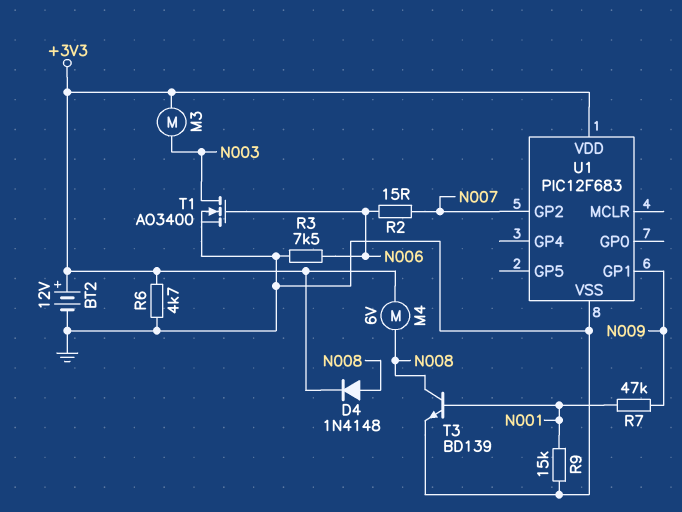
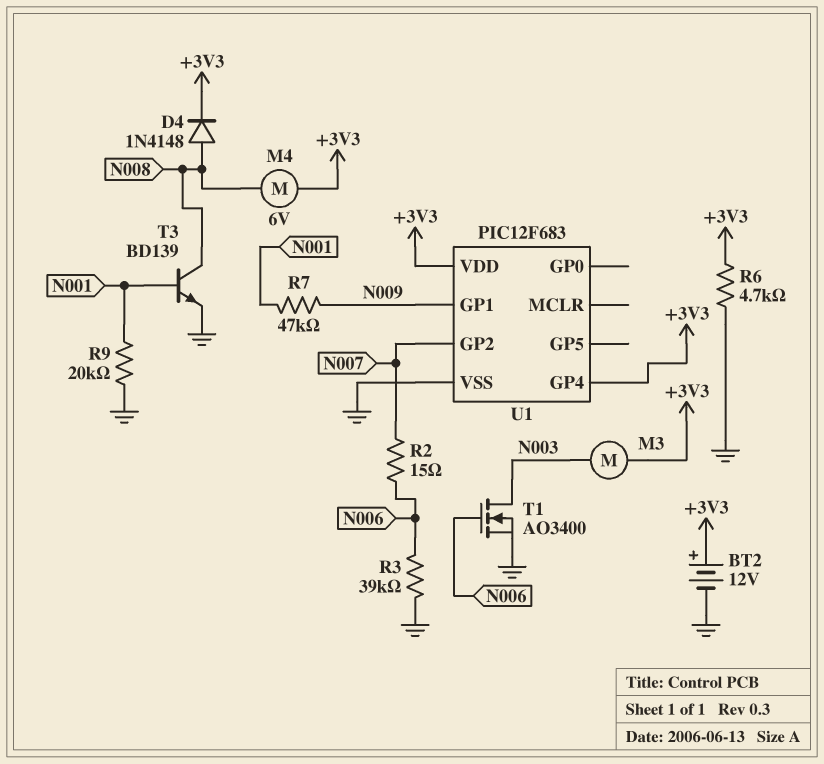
R3: 7.5k (GND, N006) -> 39k (GND, N006)
R9: 15k (GND, N001) -> 20k (GND, N001)
U1 pin GP4: none -> +3V3

